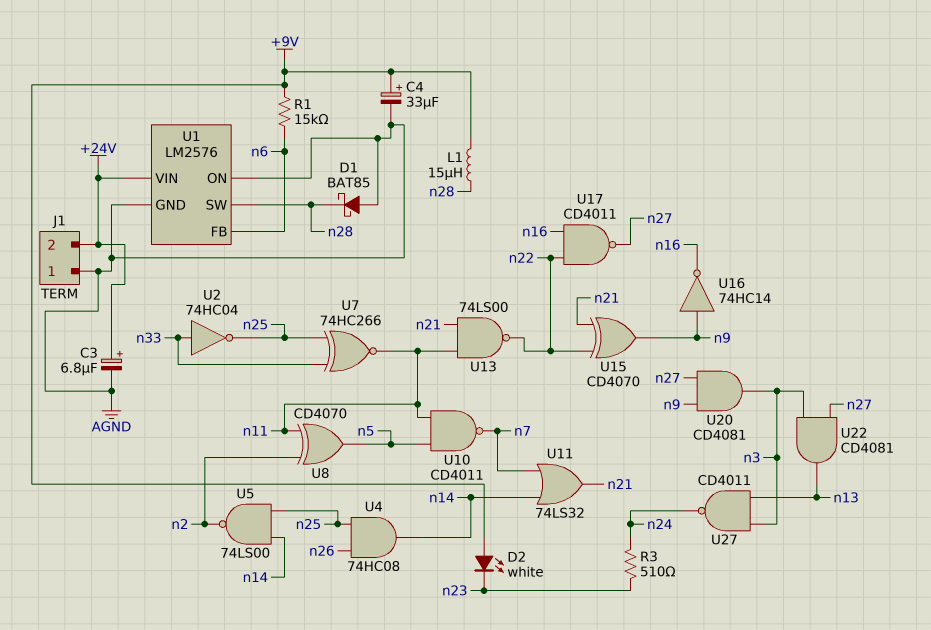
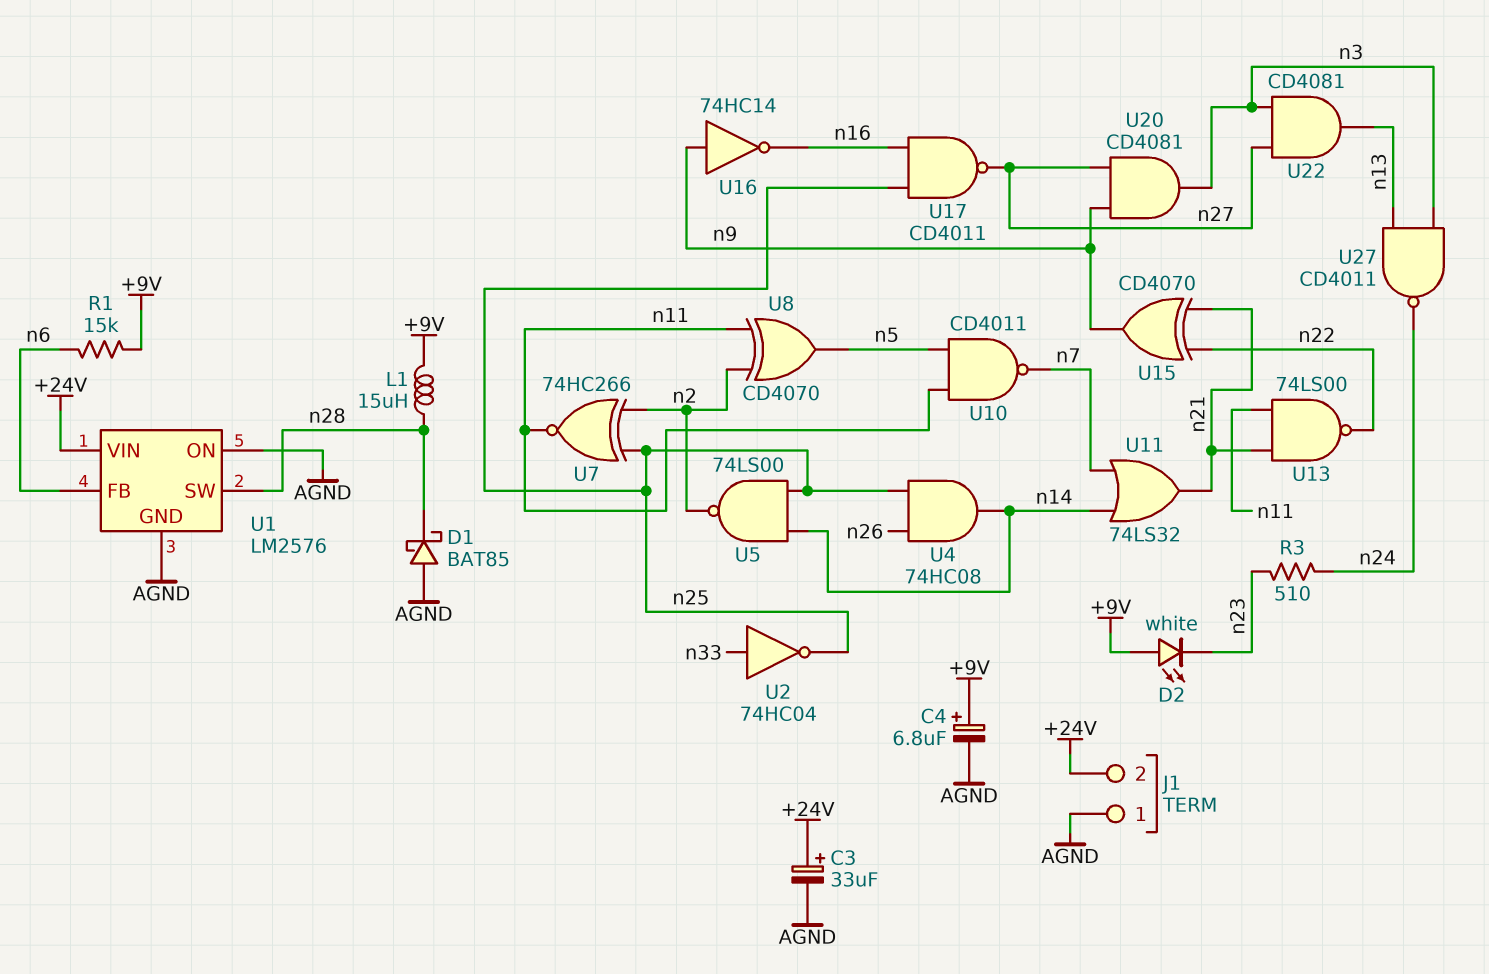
C3: 6.8uF (plus +24V, minus AGND) -> 33uF (plus +24V, minus AGND)
C4: 33uF (plus +9V, minus AGND) -> 6.8uF (plus +9V, minus AGND)
U7: XNOR 74HC266 (in n25, in n33, out n11) -> XNOR 74HC266 (in n2, in n25, out n11)
U17: NAND CD4011 (in n16, in n22, out n27) -> NAND CD4011 (in n16, in n25, out n27)

